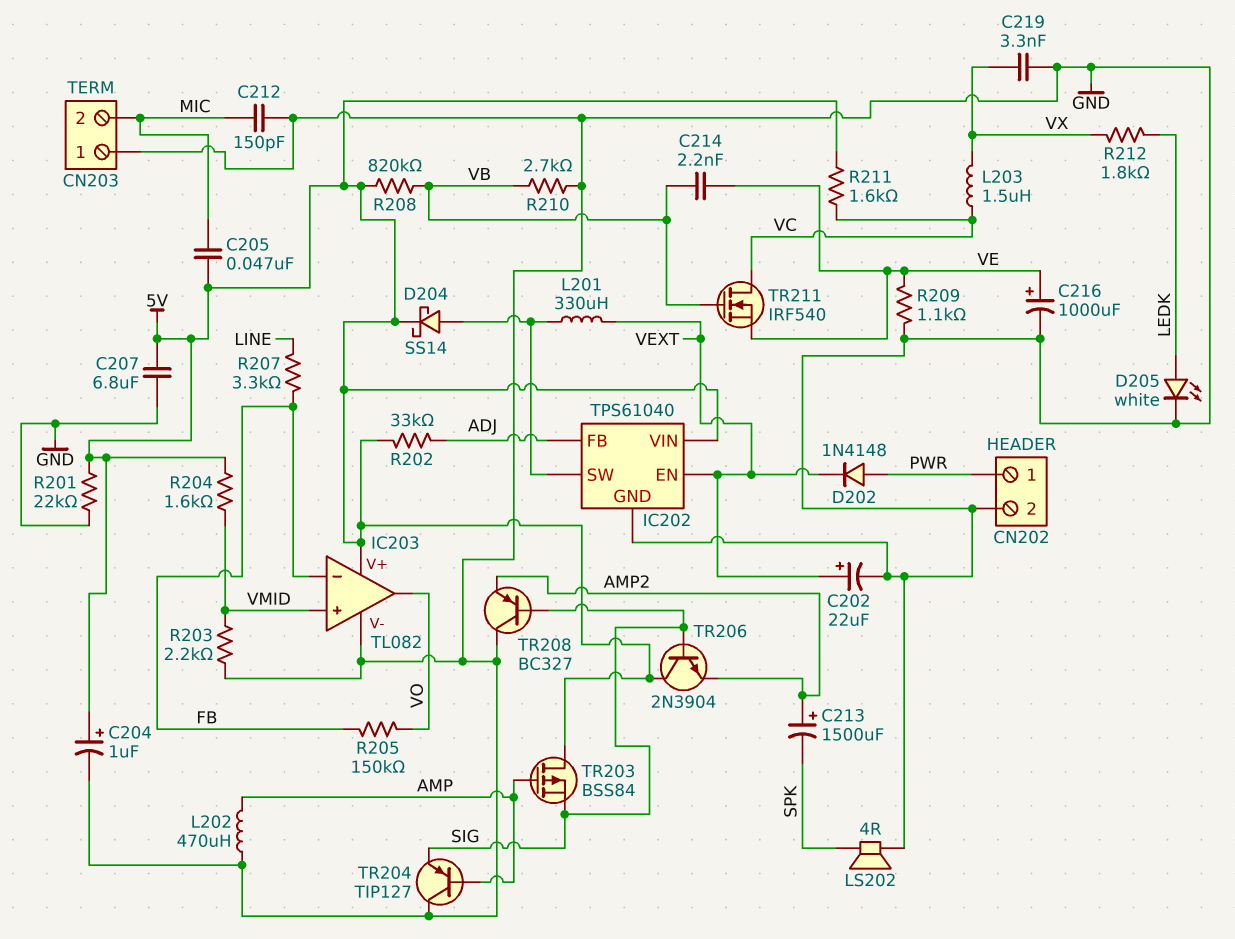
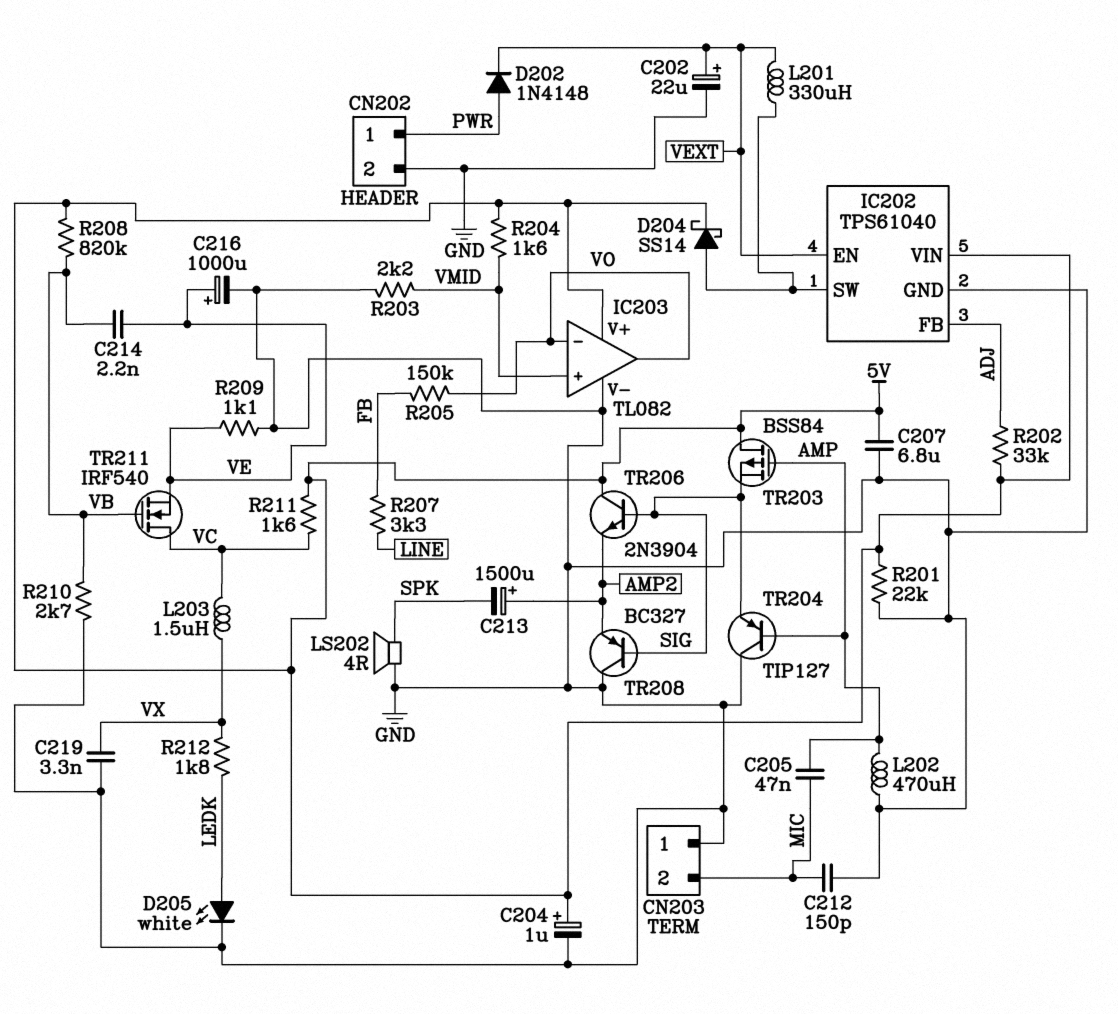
C205: 47nF (5V, MIC) -> 47nF (AMP, MIC)
IC203 pin in-: FB -> VO

